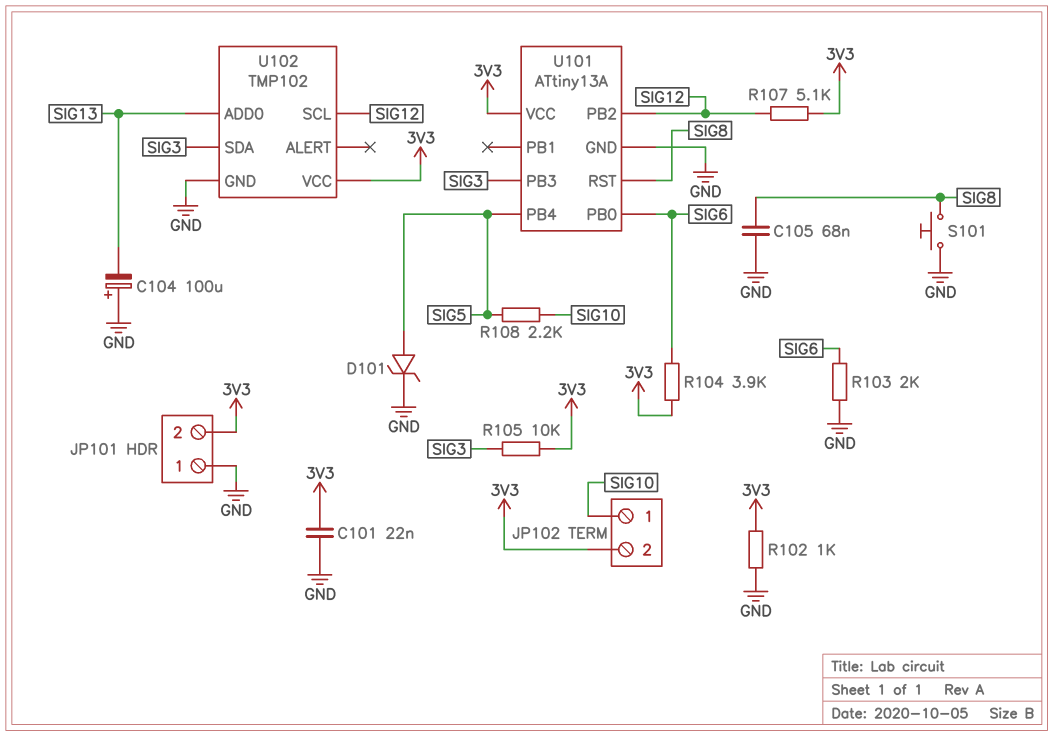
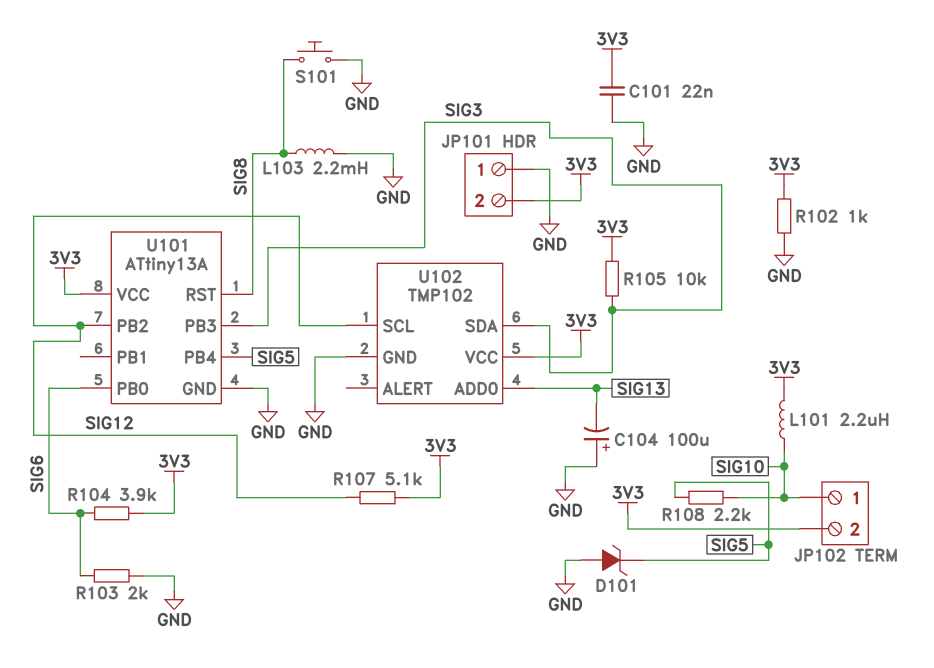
C105: 68nF (GND, SIG8) -> none
D101: zener (A SIG5, K GND) -> zener (A GND, K SIG5)
L101: none -> 2.2uH (3V3, SIG10)
L103: none -> 2.2mH (GND, SIG8)

